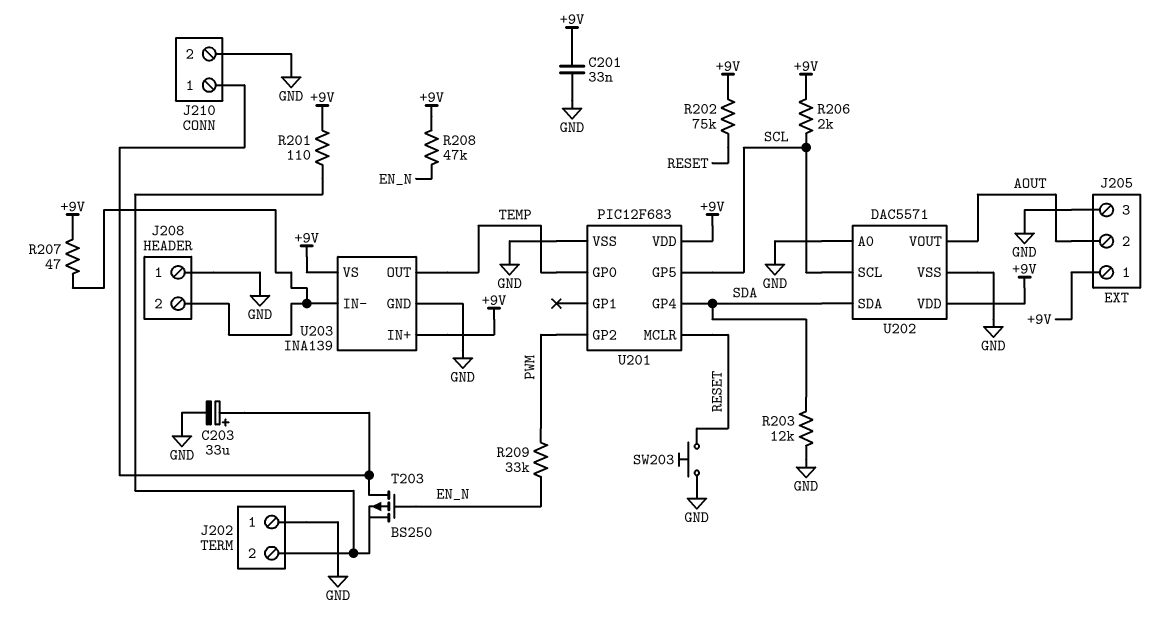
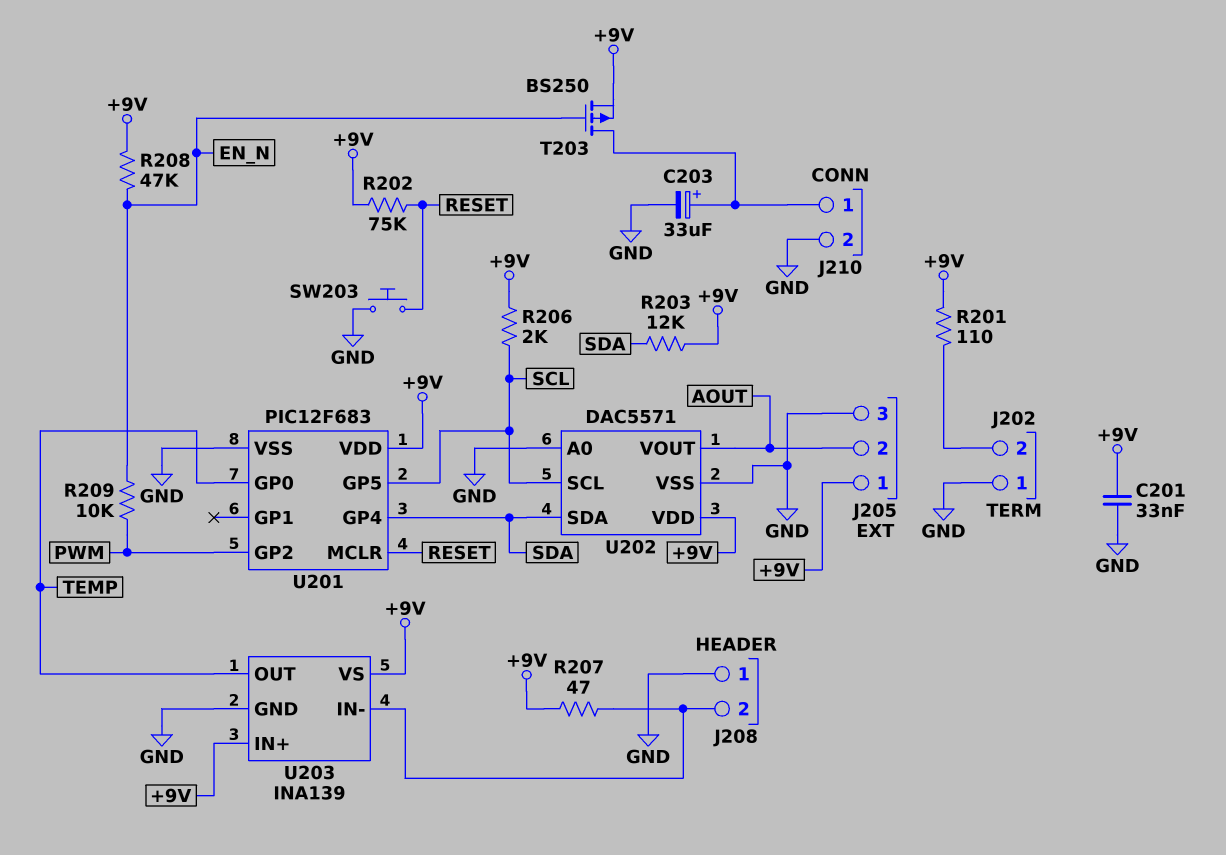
R203: 12k (GND, SDA) -> 12k (+9V, SDA)
R209: 33k (EN_N, PWM) -> 10k (EN_N, PWM)
T203: PMOS BS250 (G EN_N, D J210/1, S J202/2) -> PMOS BS250 (G EN_N, D J210/1, S +9V)

